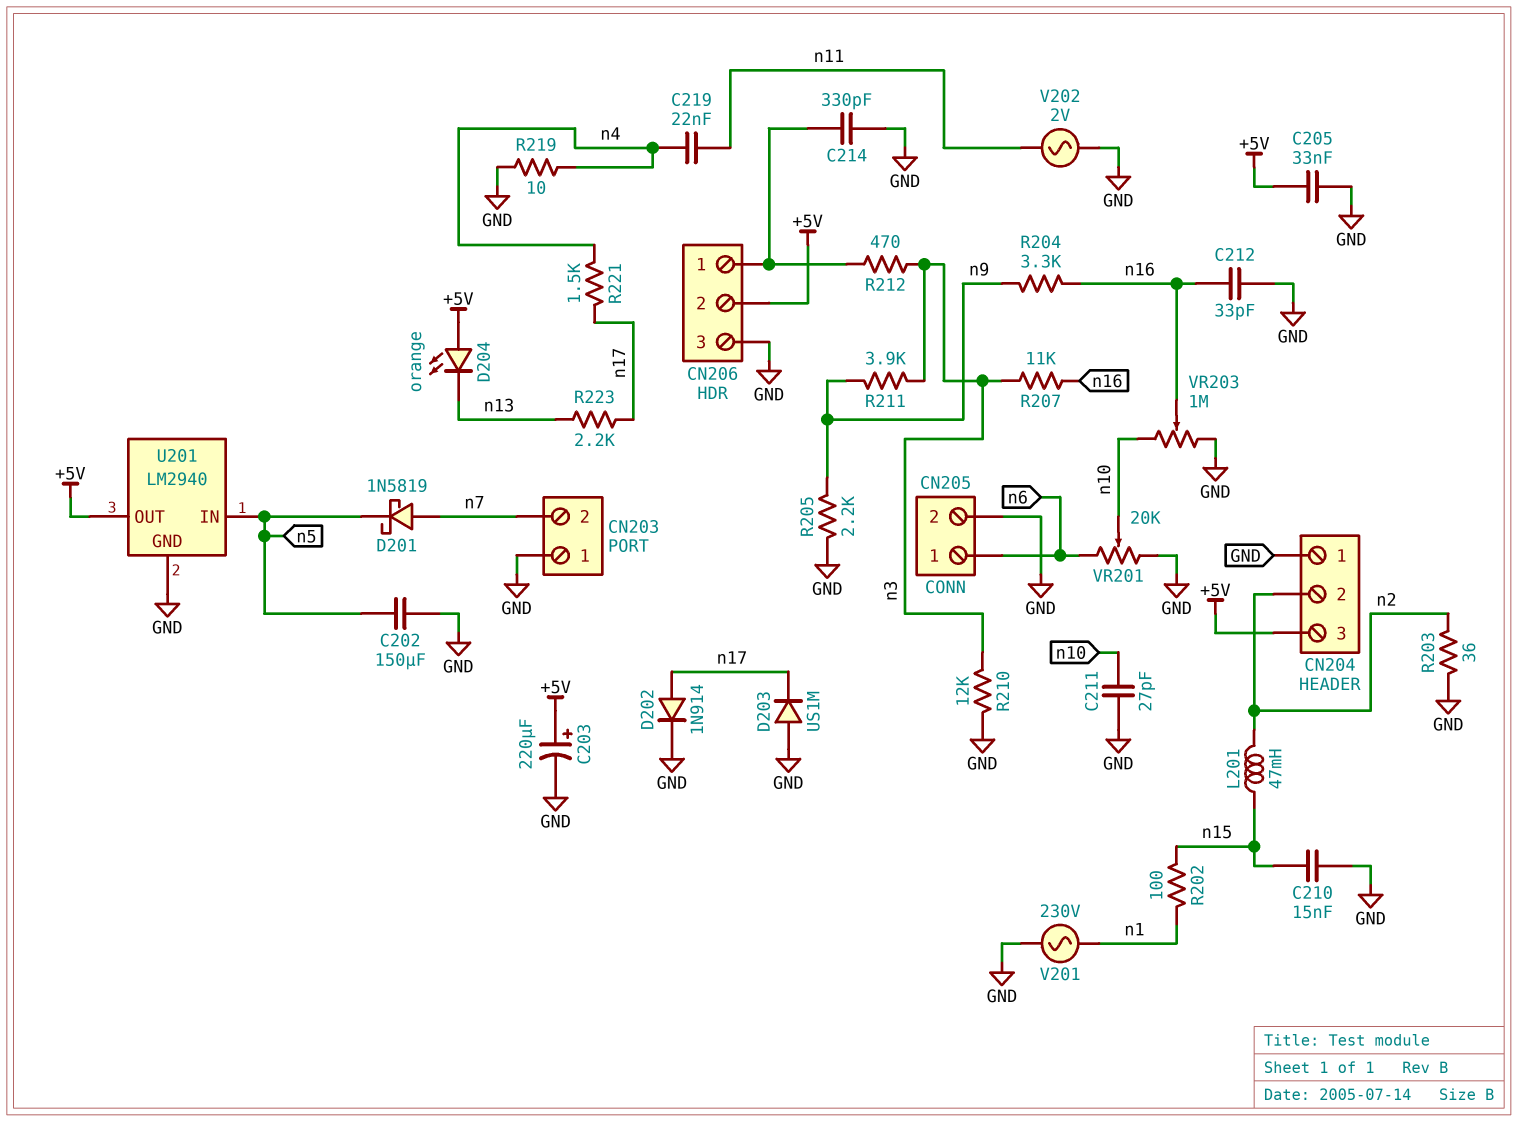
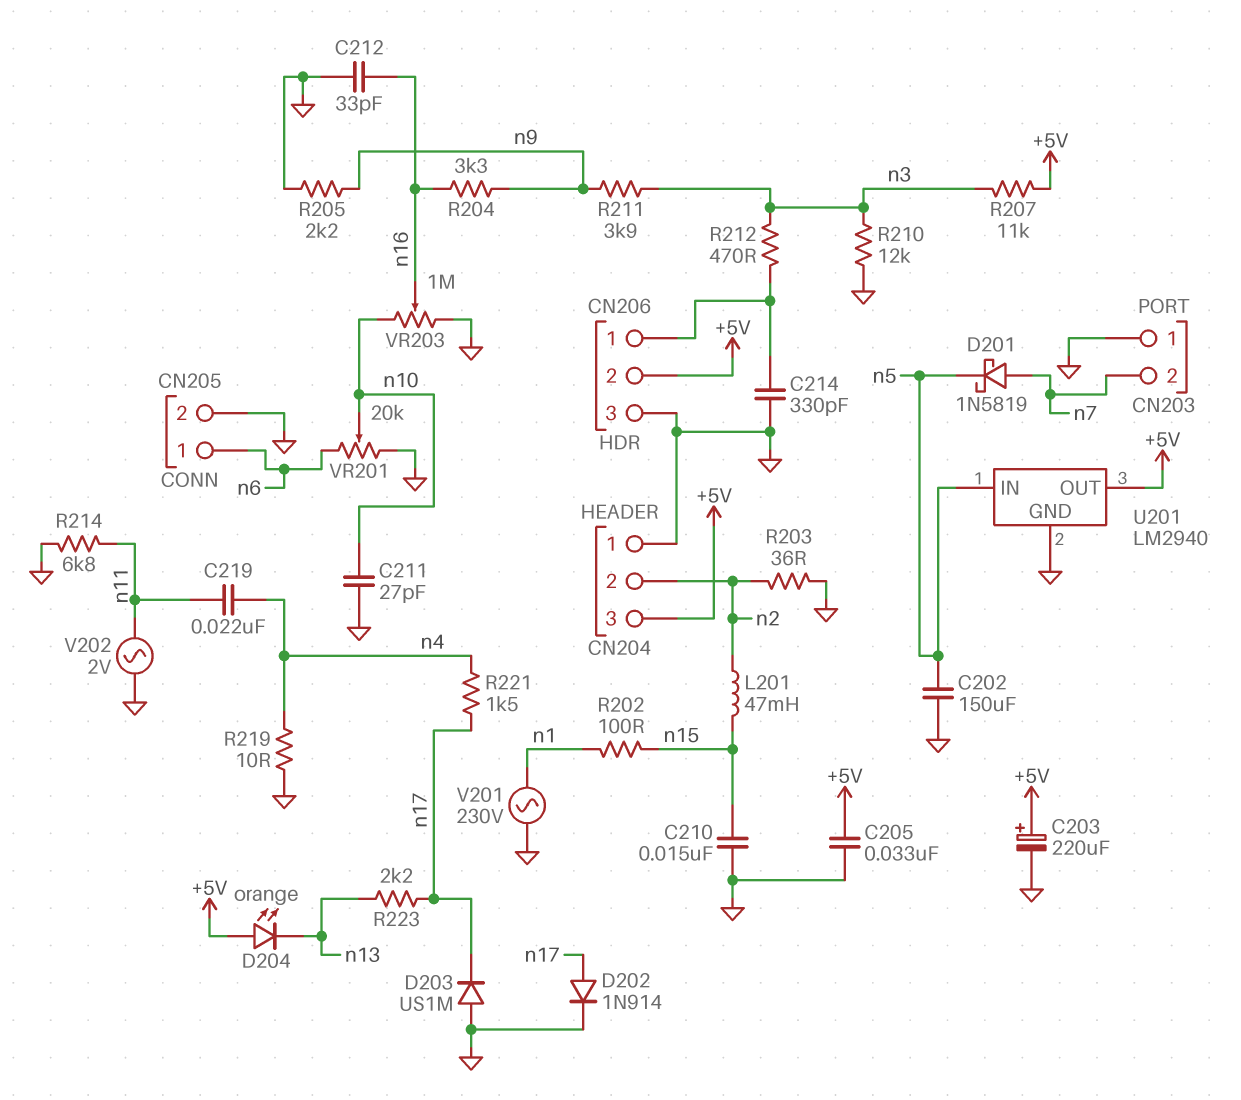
R207: 11k (n3, n16) -> 11k (+5V, n3)
R214: none -> 6.8k (GND, n11)

